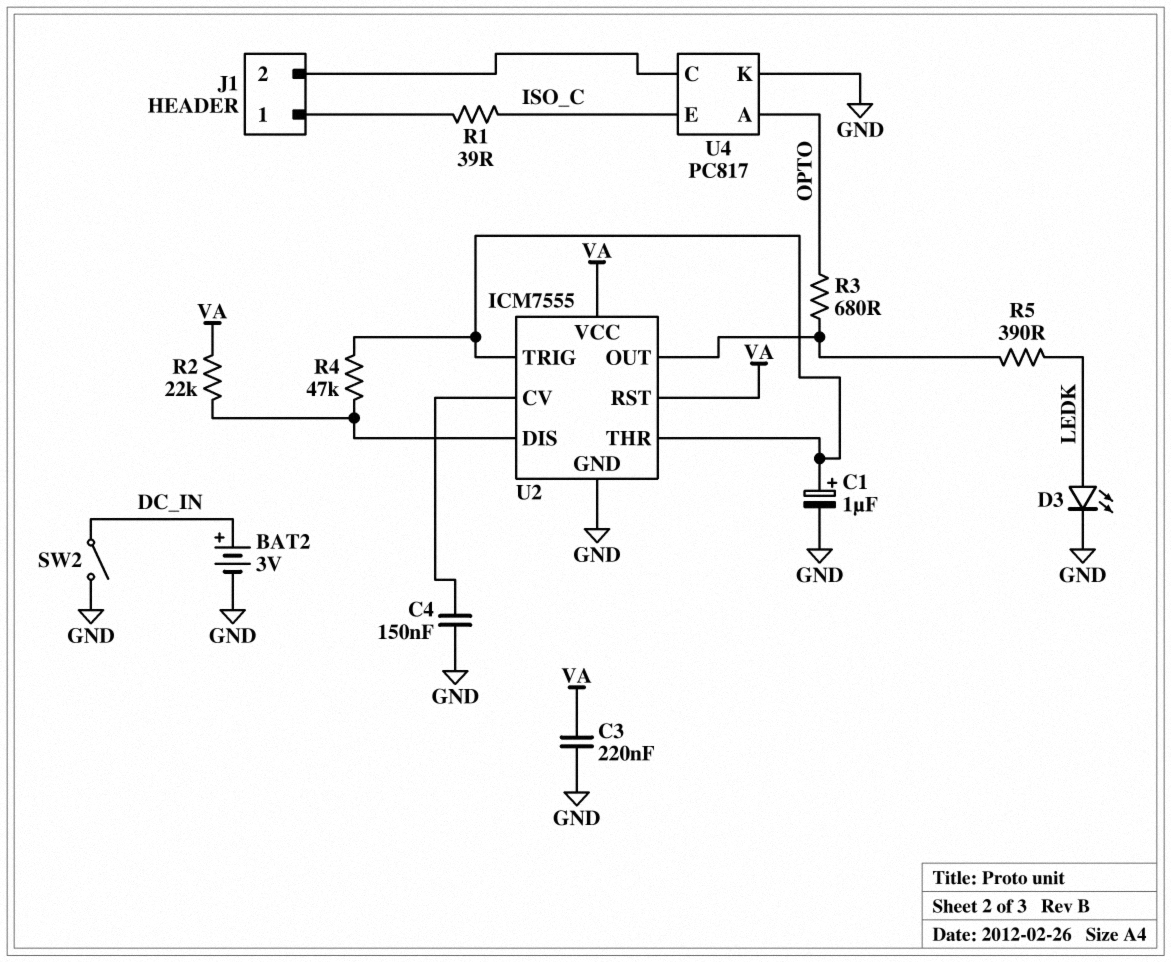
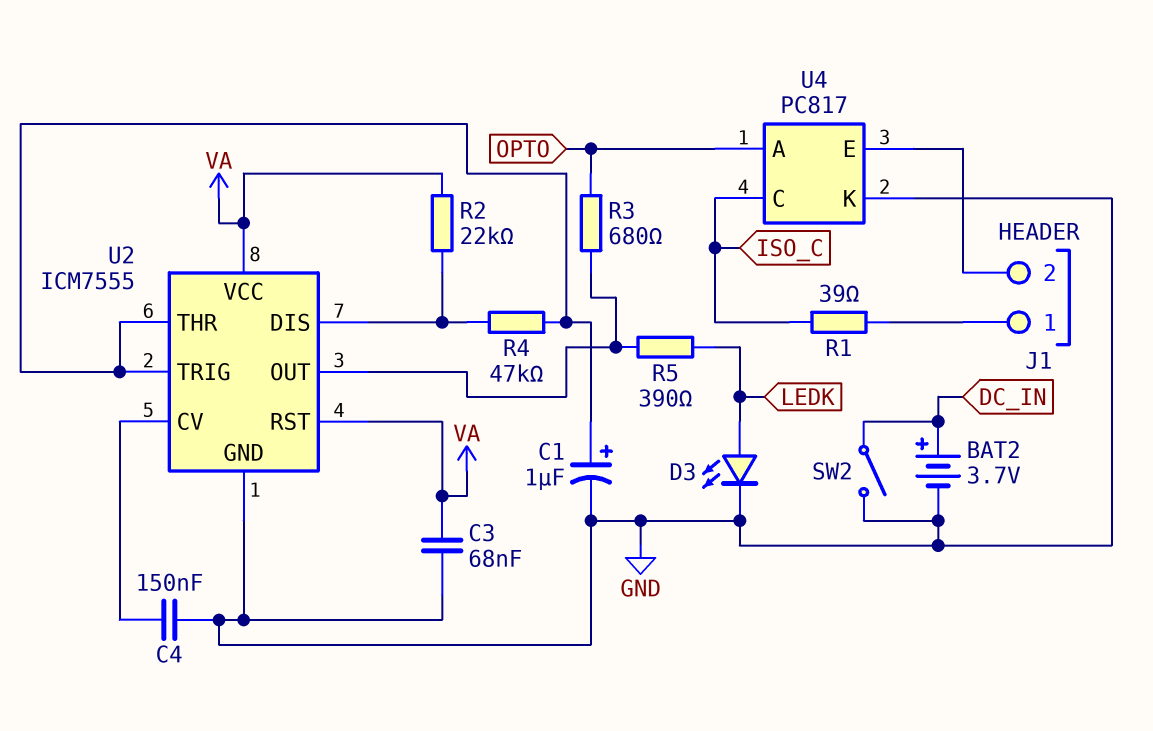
BAT2: 3V (plus DC_IN, minus GND) -> 3.7V (plus DC_IN, minus GND)
C3: 220nF (GND, VA) -> 68nF (GND, VA)
U4 pin C: J1/2 -> ISO_C
U4 pin E: ISO_C -> J1/2

